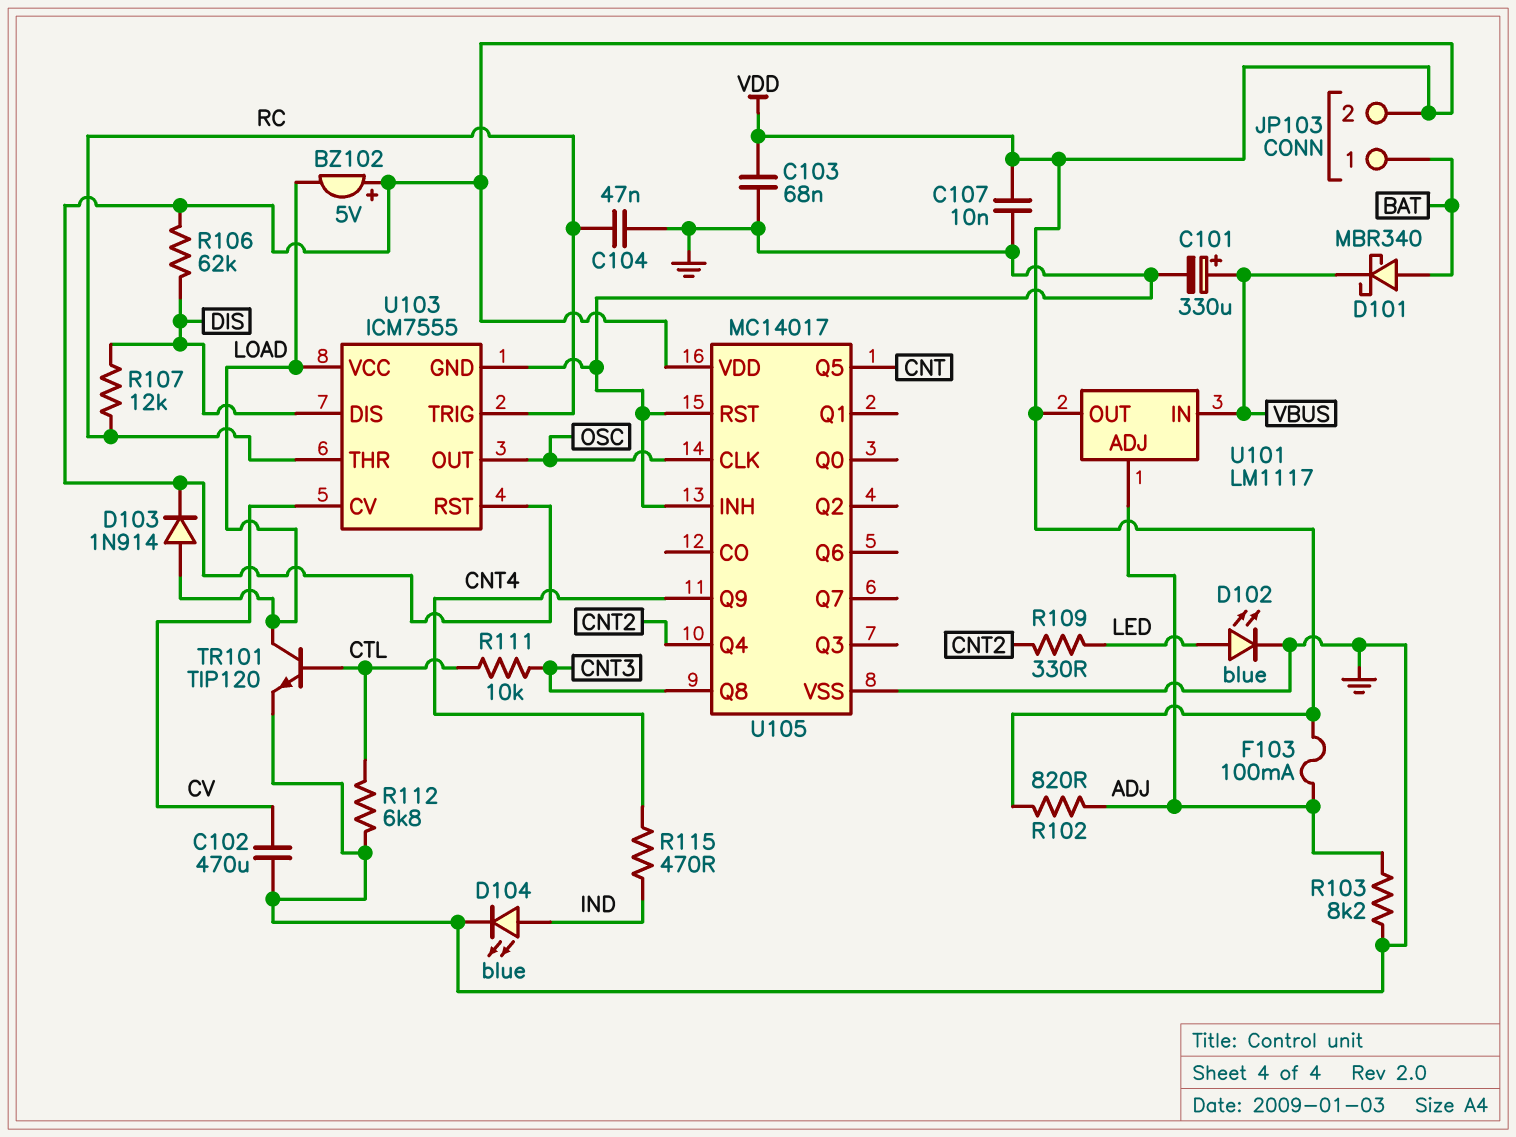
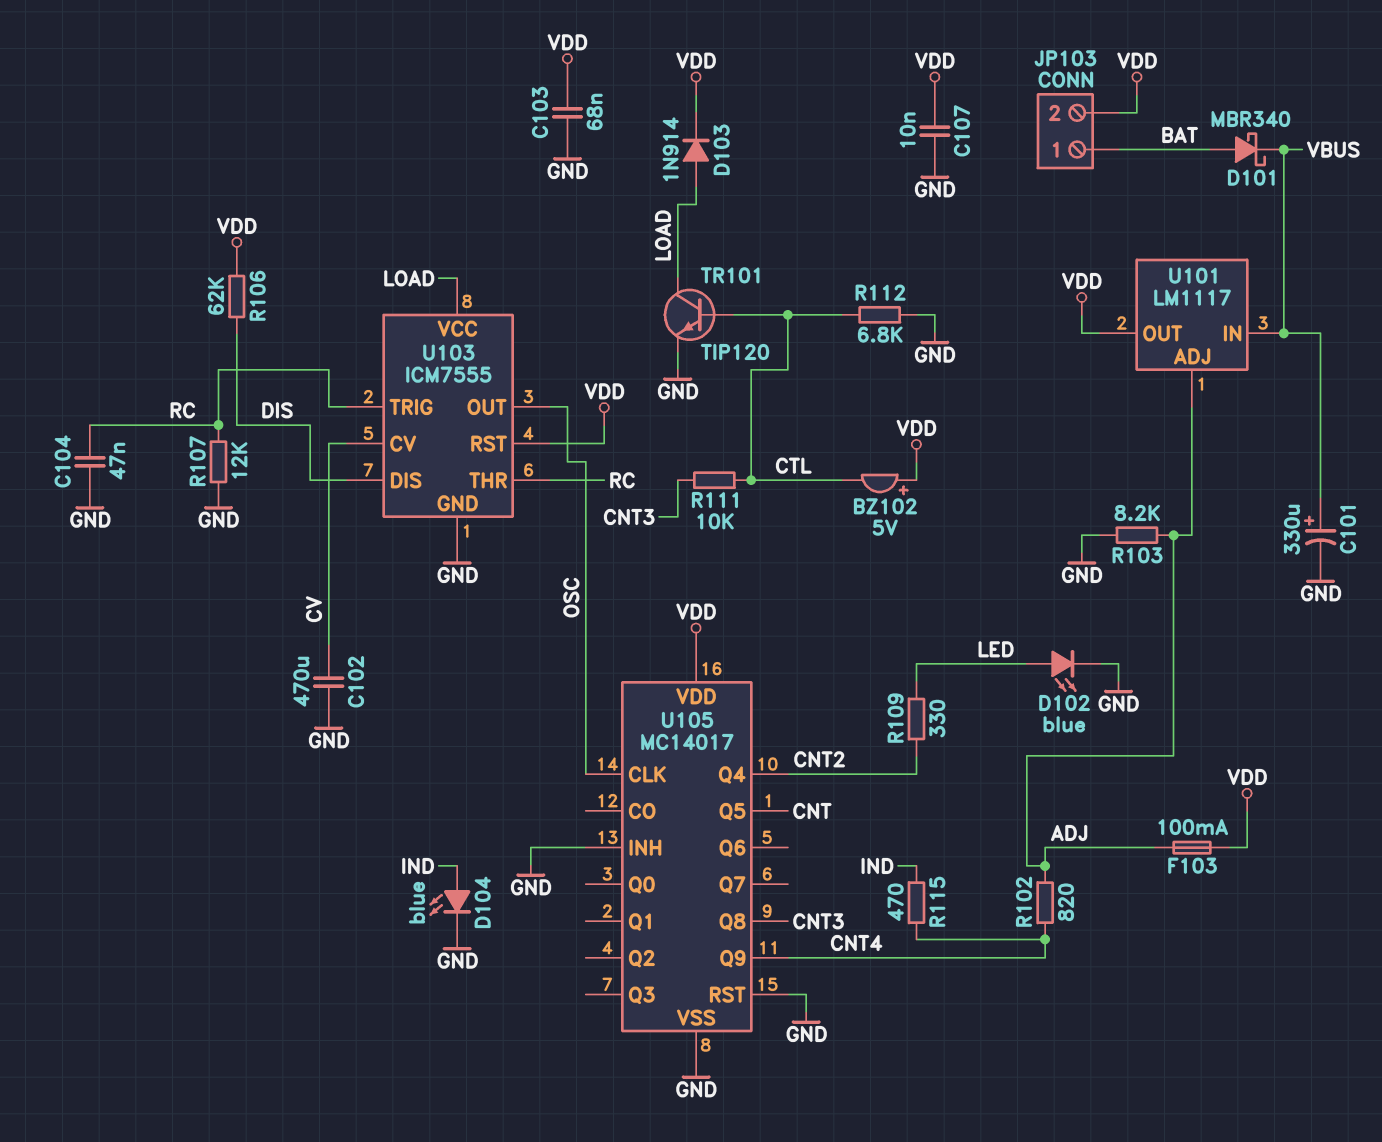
BZ102: buzzer 5V (plus VDD, minus LOAD) -> buzzer 5V (plus VDD, minus CTL)
R102: 820 (ADJ, VDD) -> 820 (ADJ, CNT4)
R107: 12k (DIS, RC) -> 12k (GND, RC)

